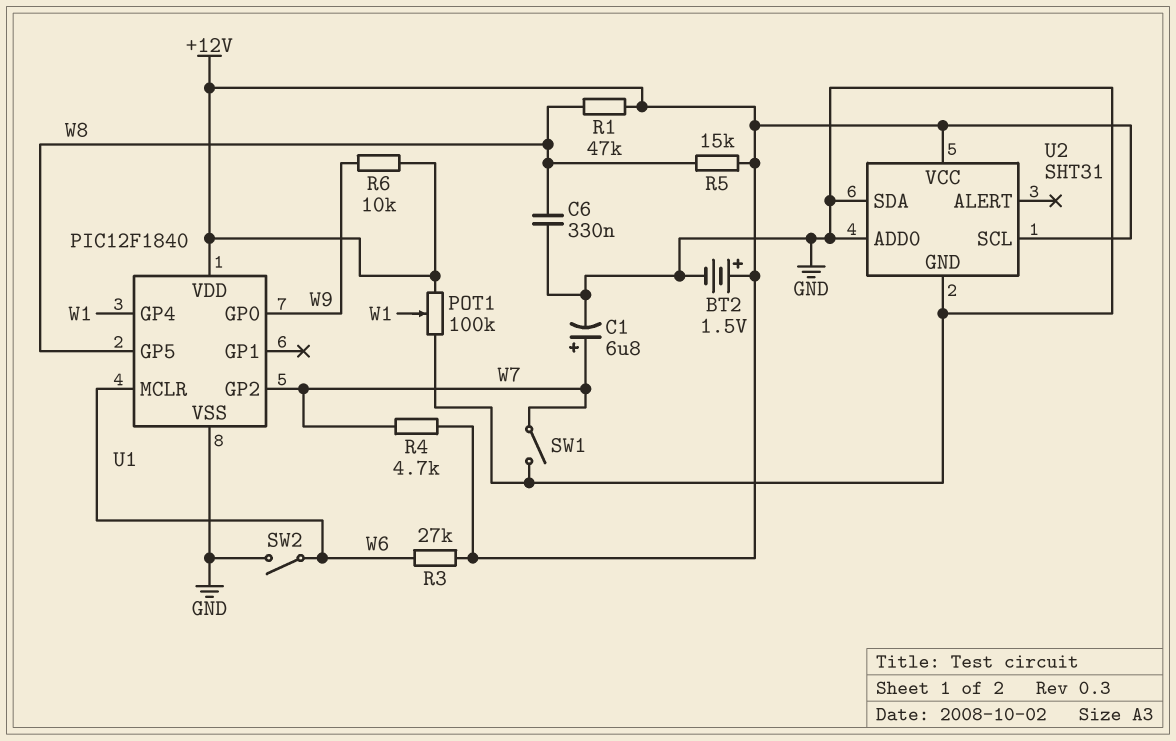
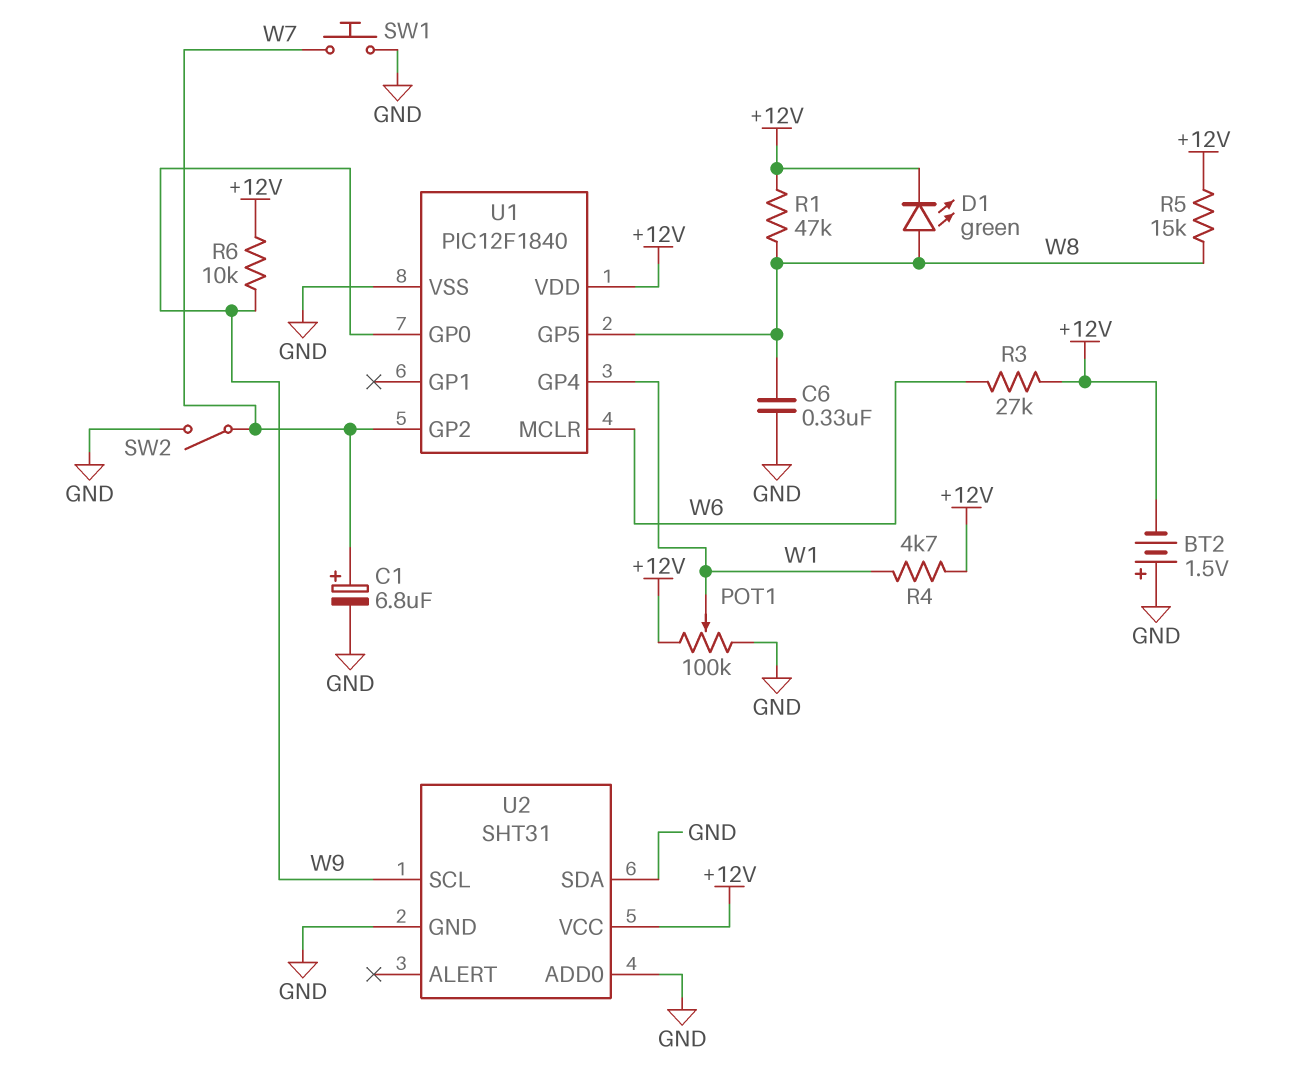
BT2: 1.5V (plus +12V, minus GND) -> 1.5V (plus GND, minus +12V)
D1: none -> LED green (A W8, K +12V)
R4: 4.7k (+12V, W7) -> 4.7k (+12V, W1)
SW1: switch (GND, W7) -> button (GND, W7)
SW2: switch (GND, W6) -> switch (GND, W7)
U2 pin SCL: +12V -> W9

